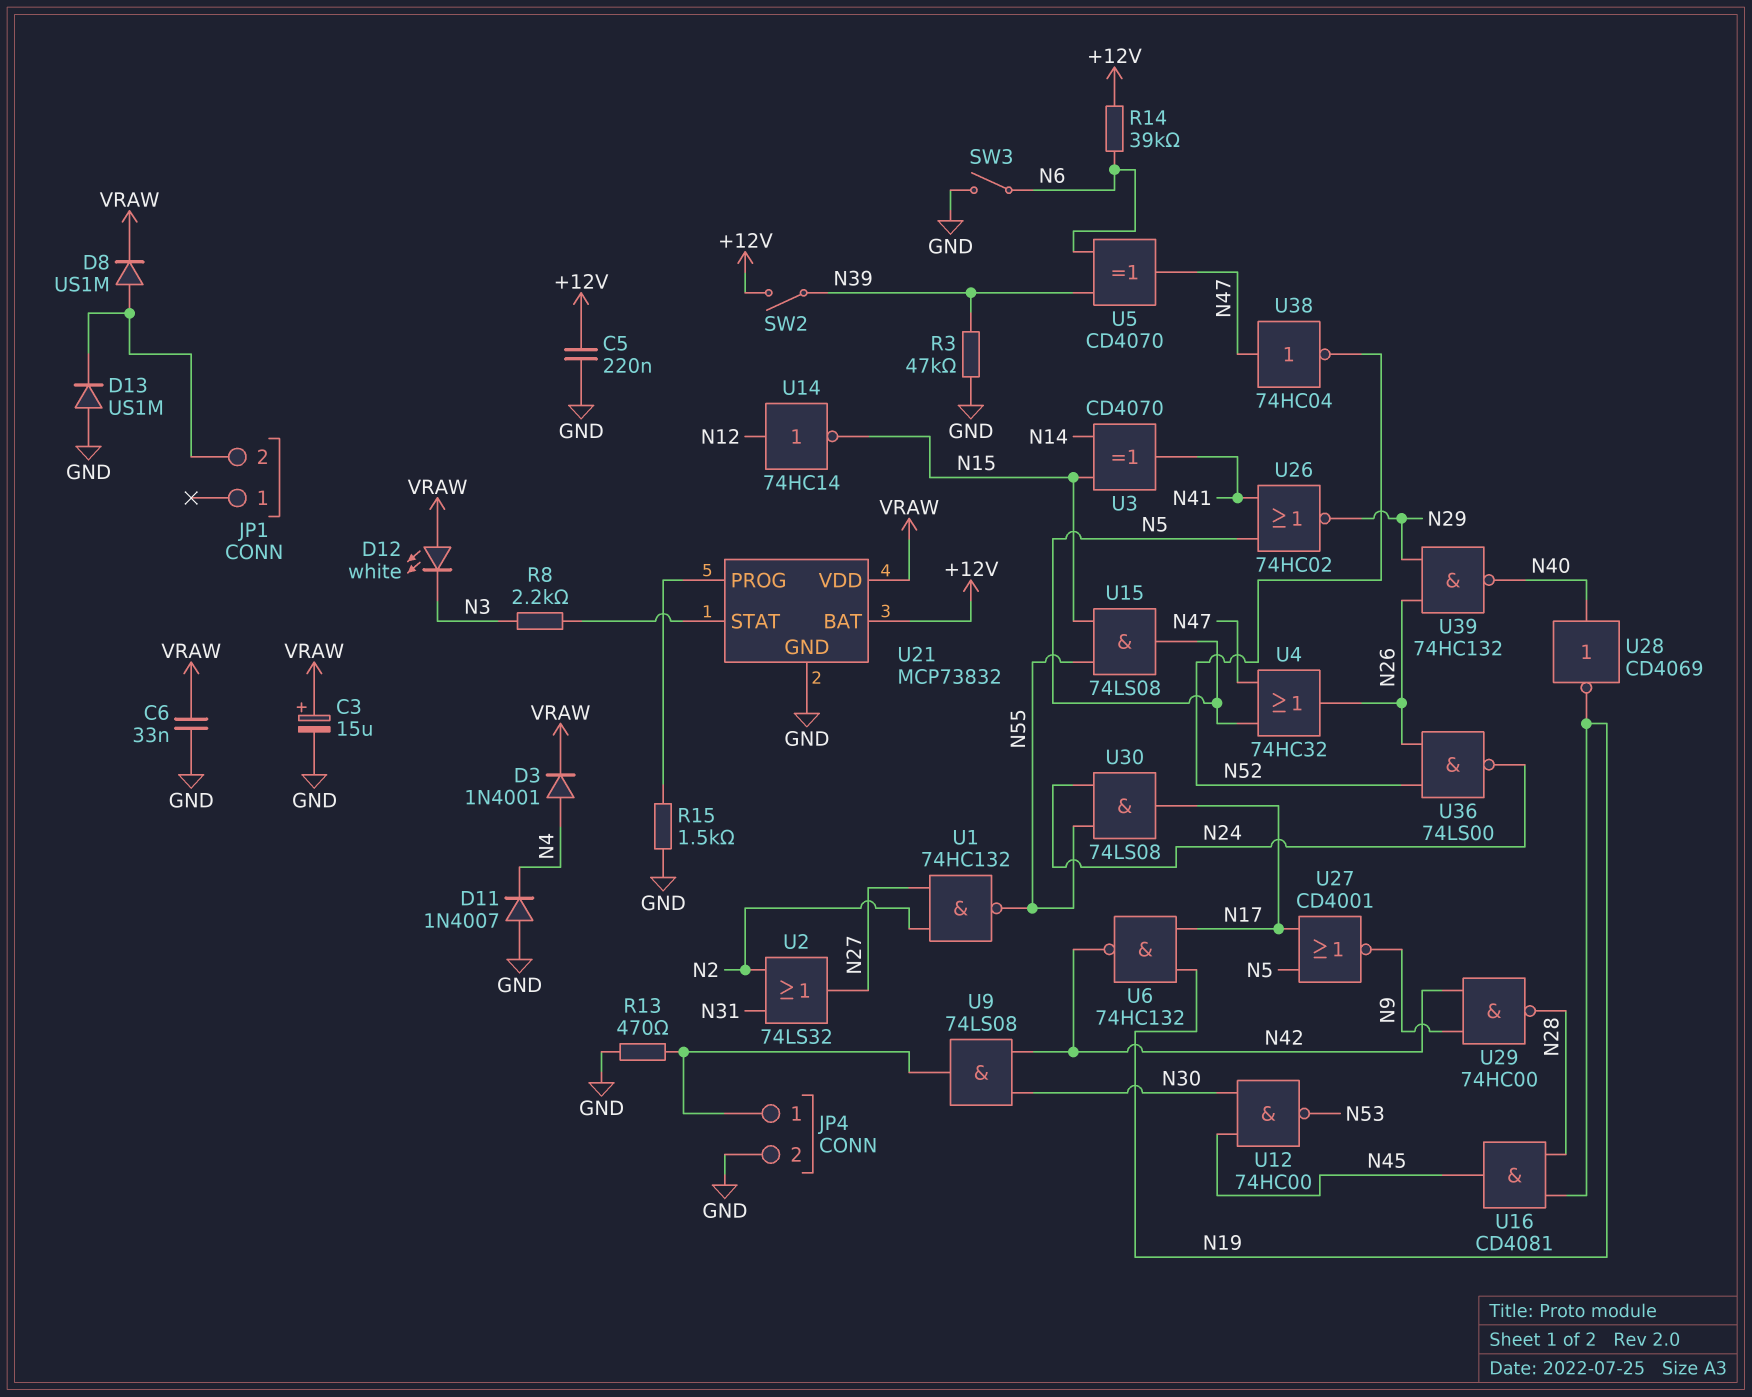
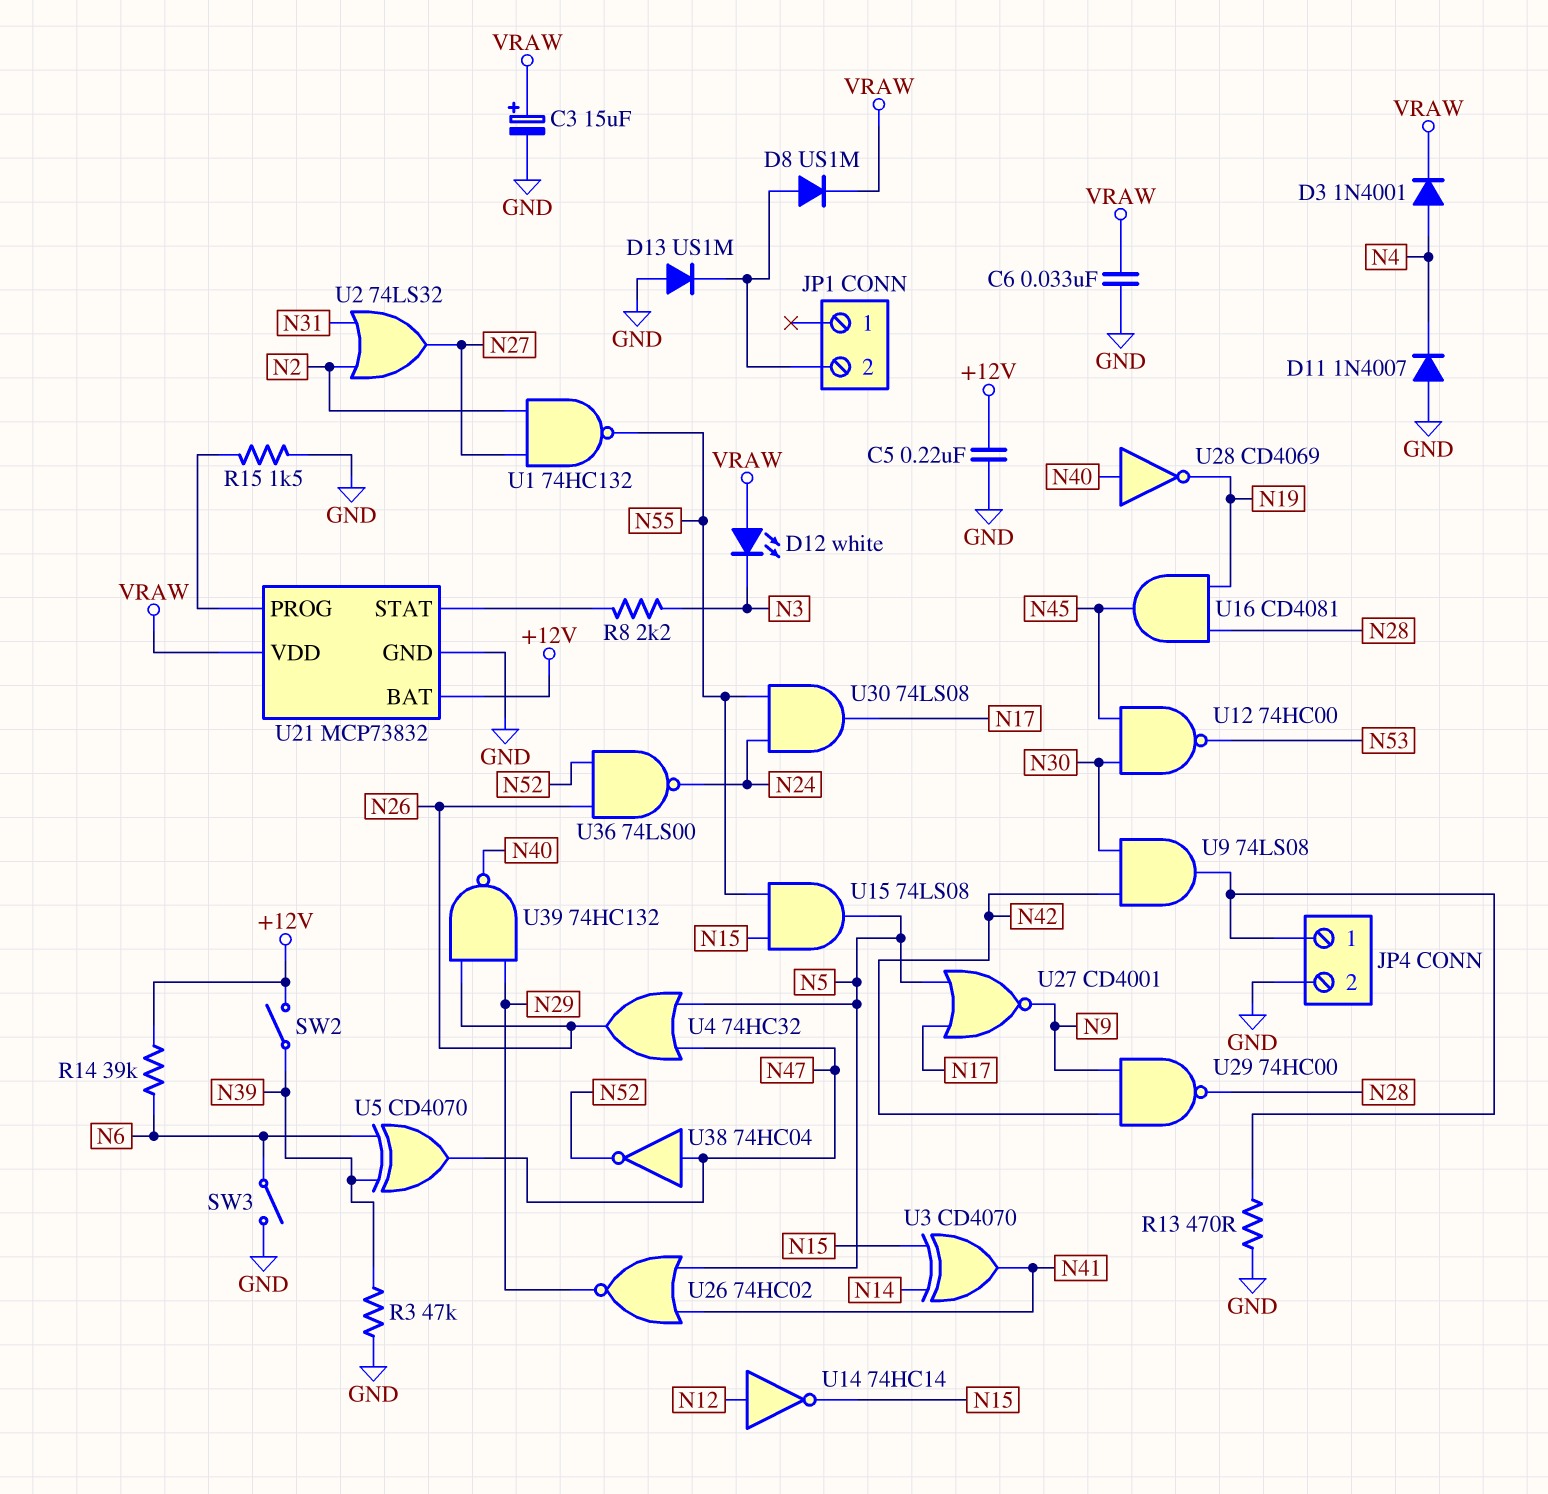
U6: NAND 74HC132 (in N17, in N19, out N42) -> none

